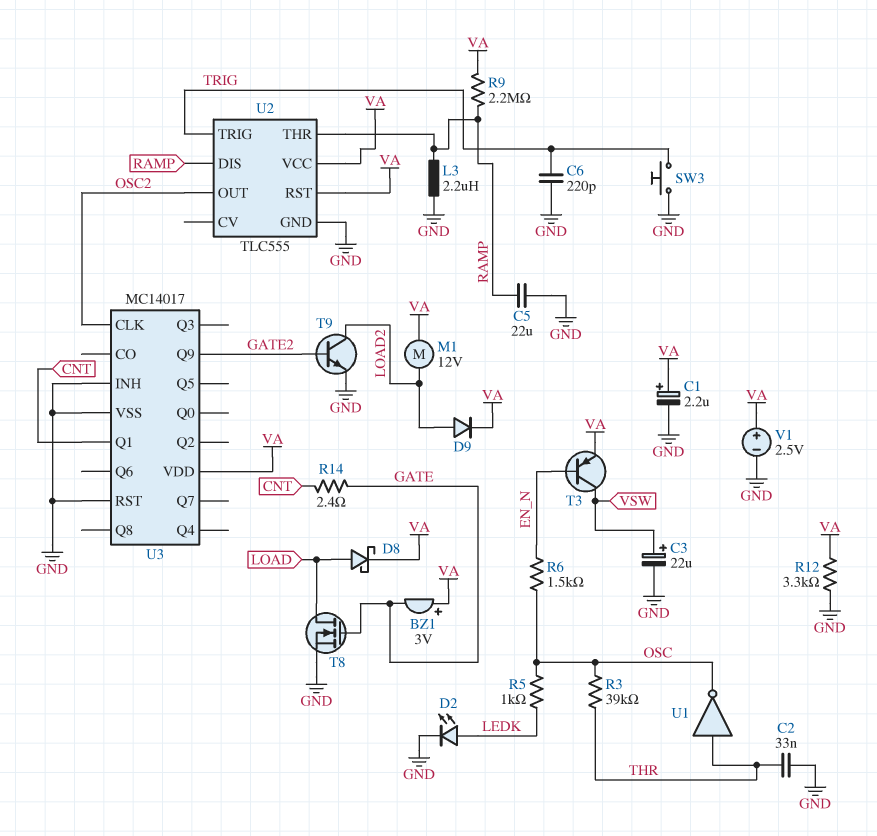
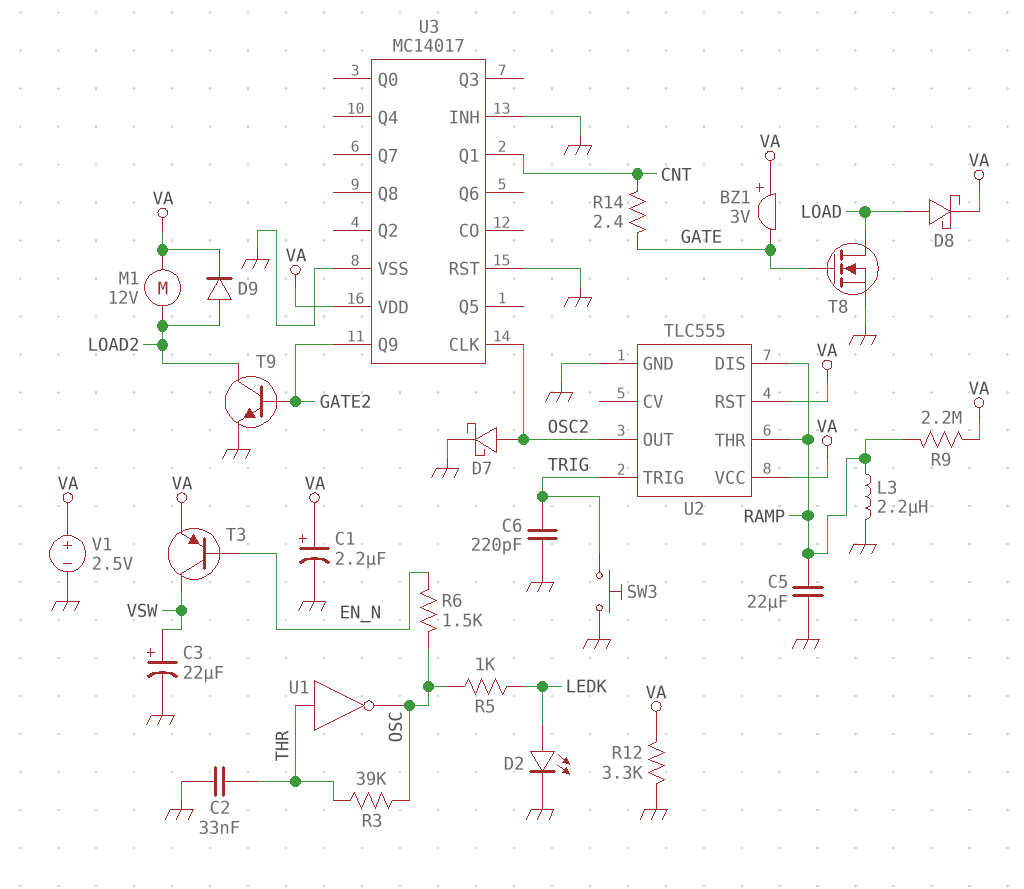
D7: none -> schottky (A OSC2, K GND)

